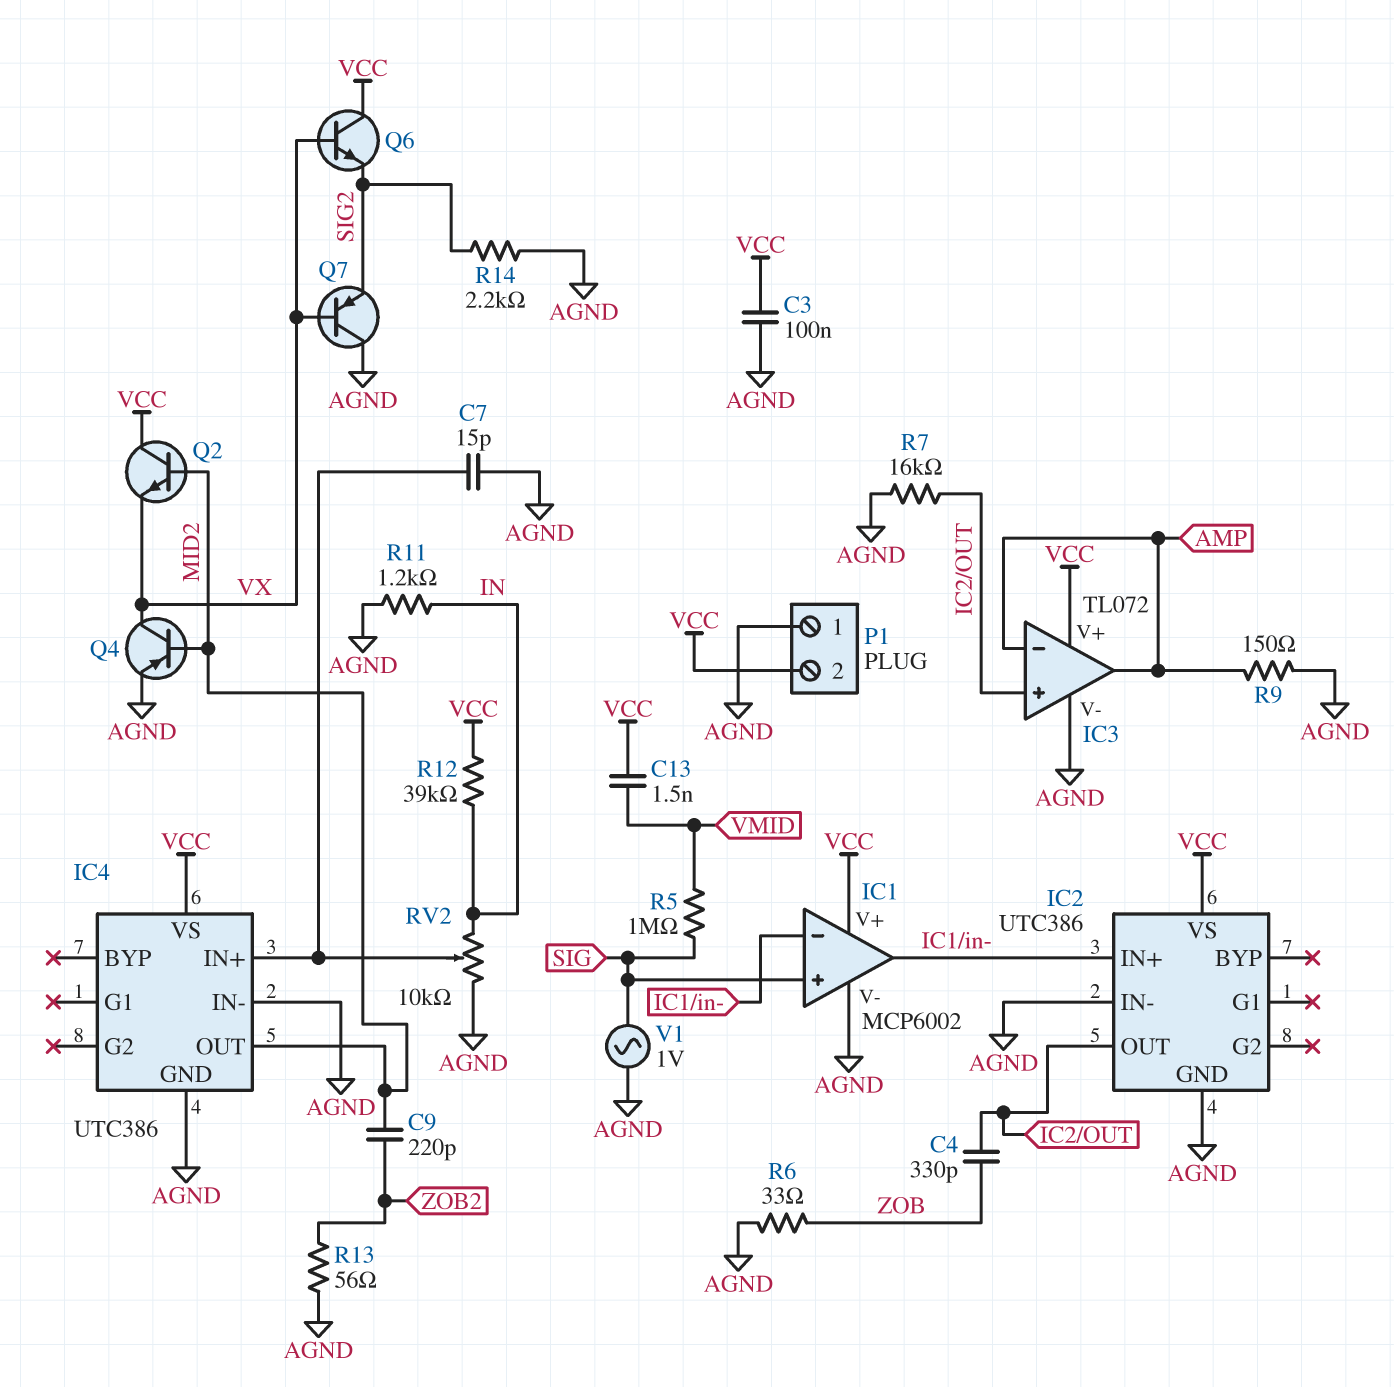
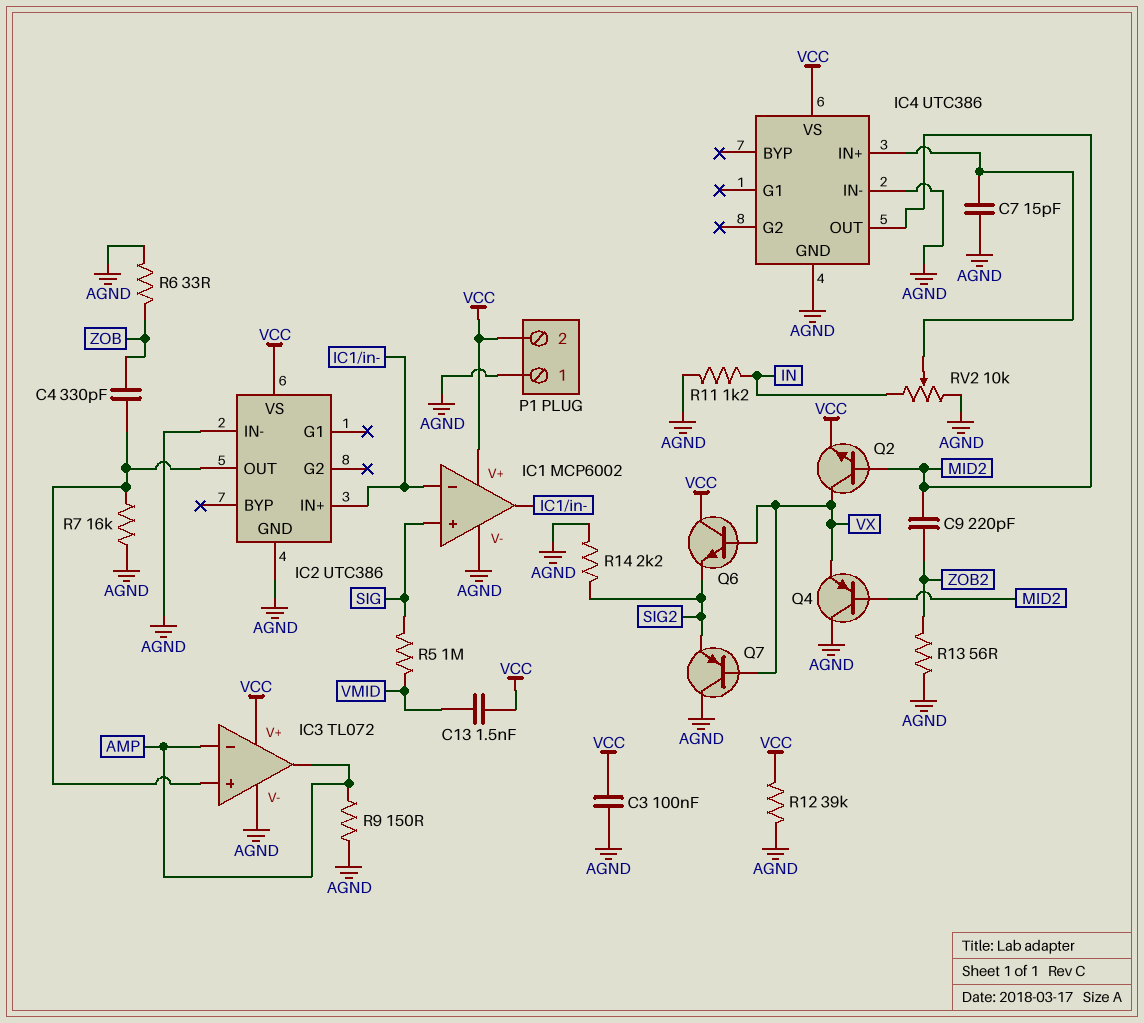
Q2: NPN (B MID2, C VCC, E VX) -> NPN (B MID2, C VX, E VCC)
Q4: PNP (B MID2, C VX, E AGND) -> PNP (B MID2, C AGND, E VX)
R12: 39k (IN, VCC) -> 39k (AGND, VCC)
V1: AC 1V (AGND, SIG) -> none

